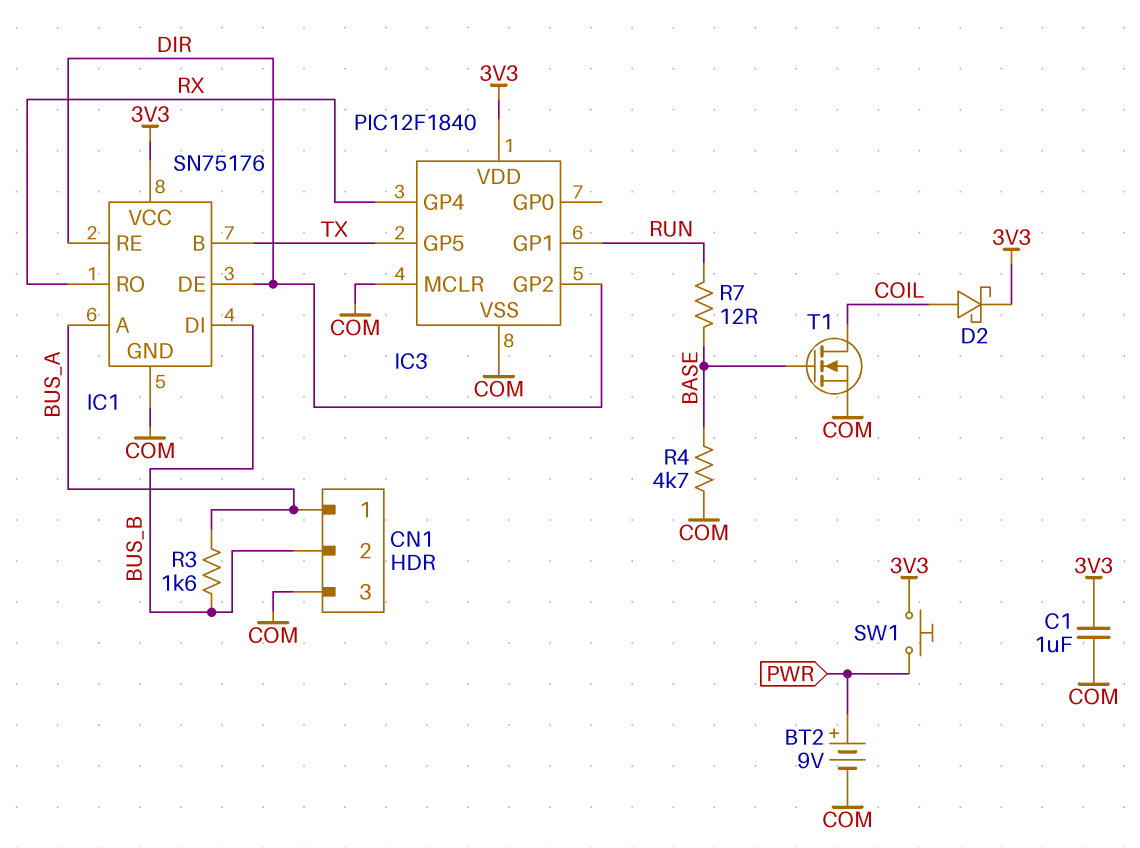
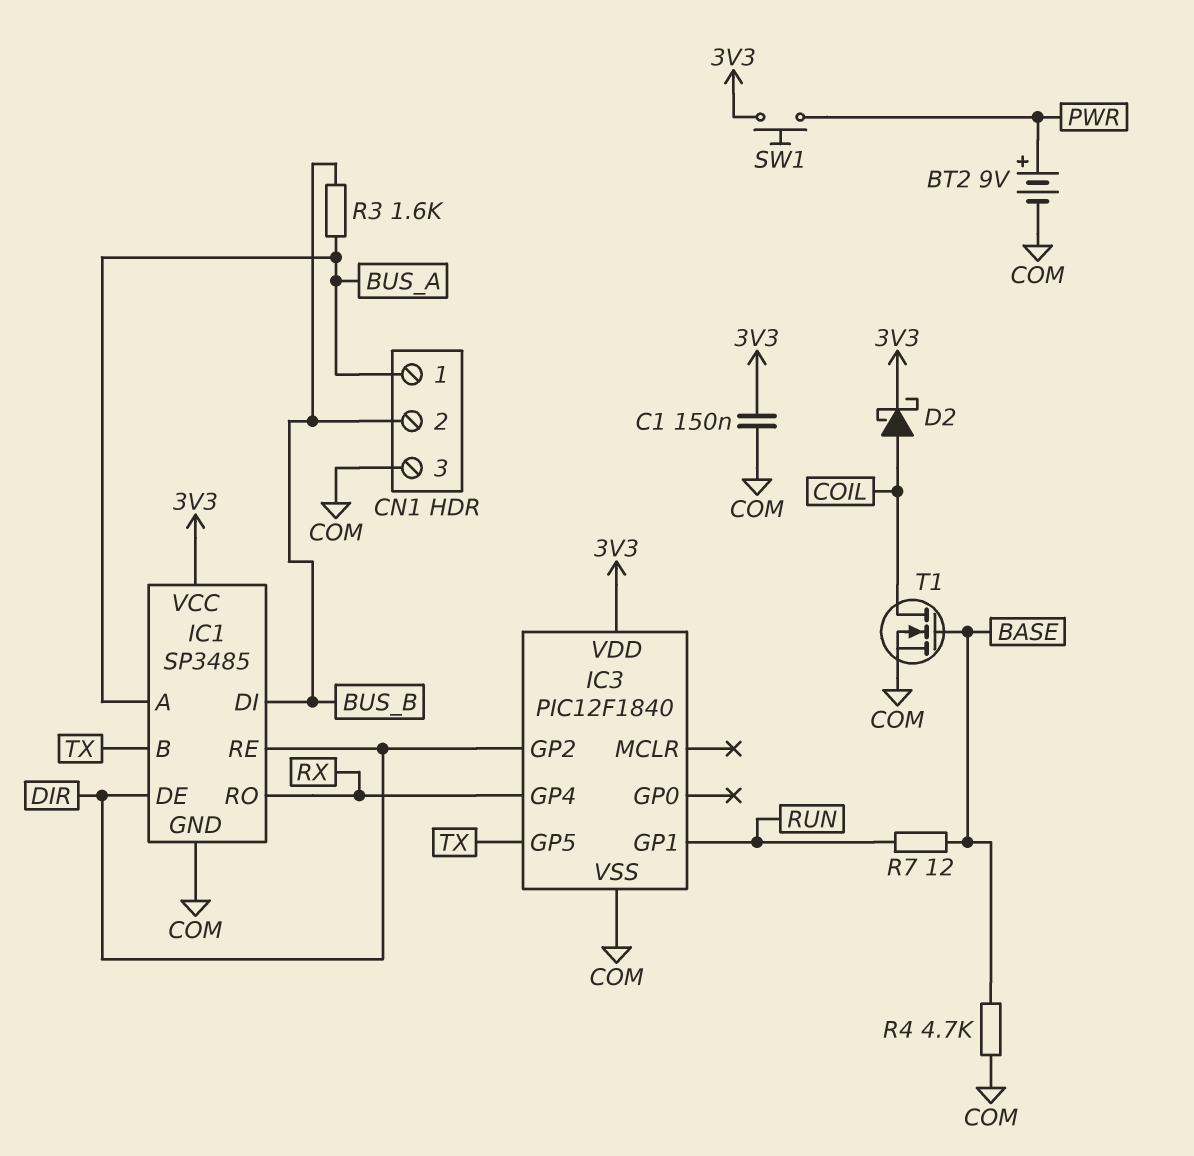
C1: 1uF (3V3, COM) -> 150nF (3V3, COM)
IC1: SN75176 -> SP3485
IC3 pin MCLR: COM -> none

